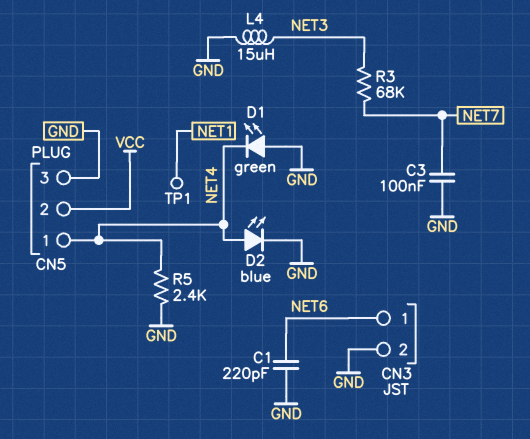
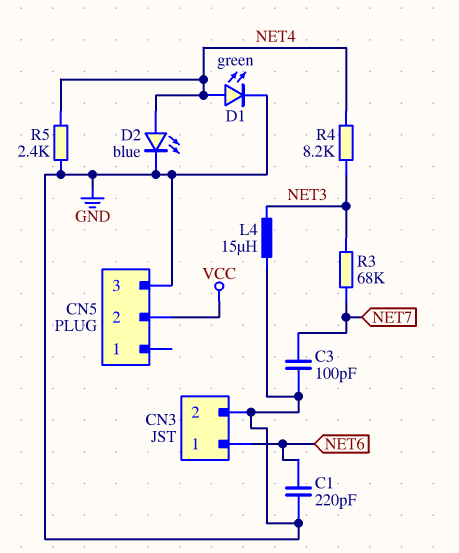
C3: 100nF (GND, NET7) -> 100pF (GND, NET7)
CN5 pin 1: NET4 -> none
D1: LED green (A GND, K NET4) -> LED green (A NET4, K GND)
R4: none -> 8.2k (NET3, NET4)
TP1: test point (NET1) -> none

